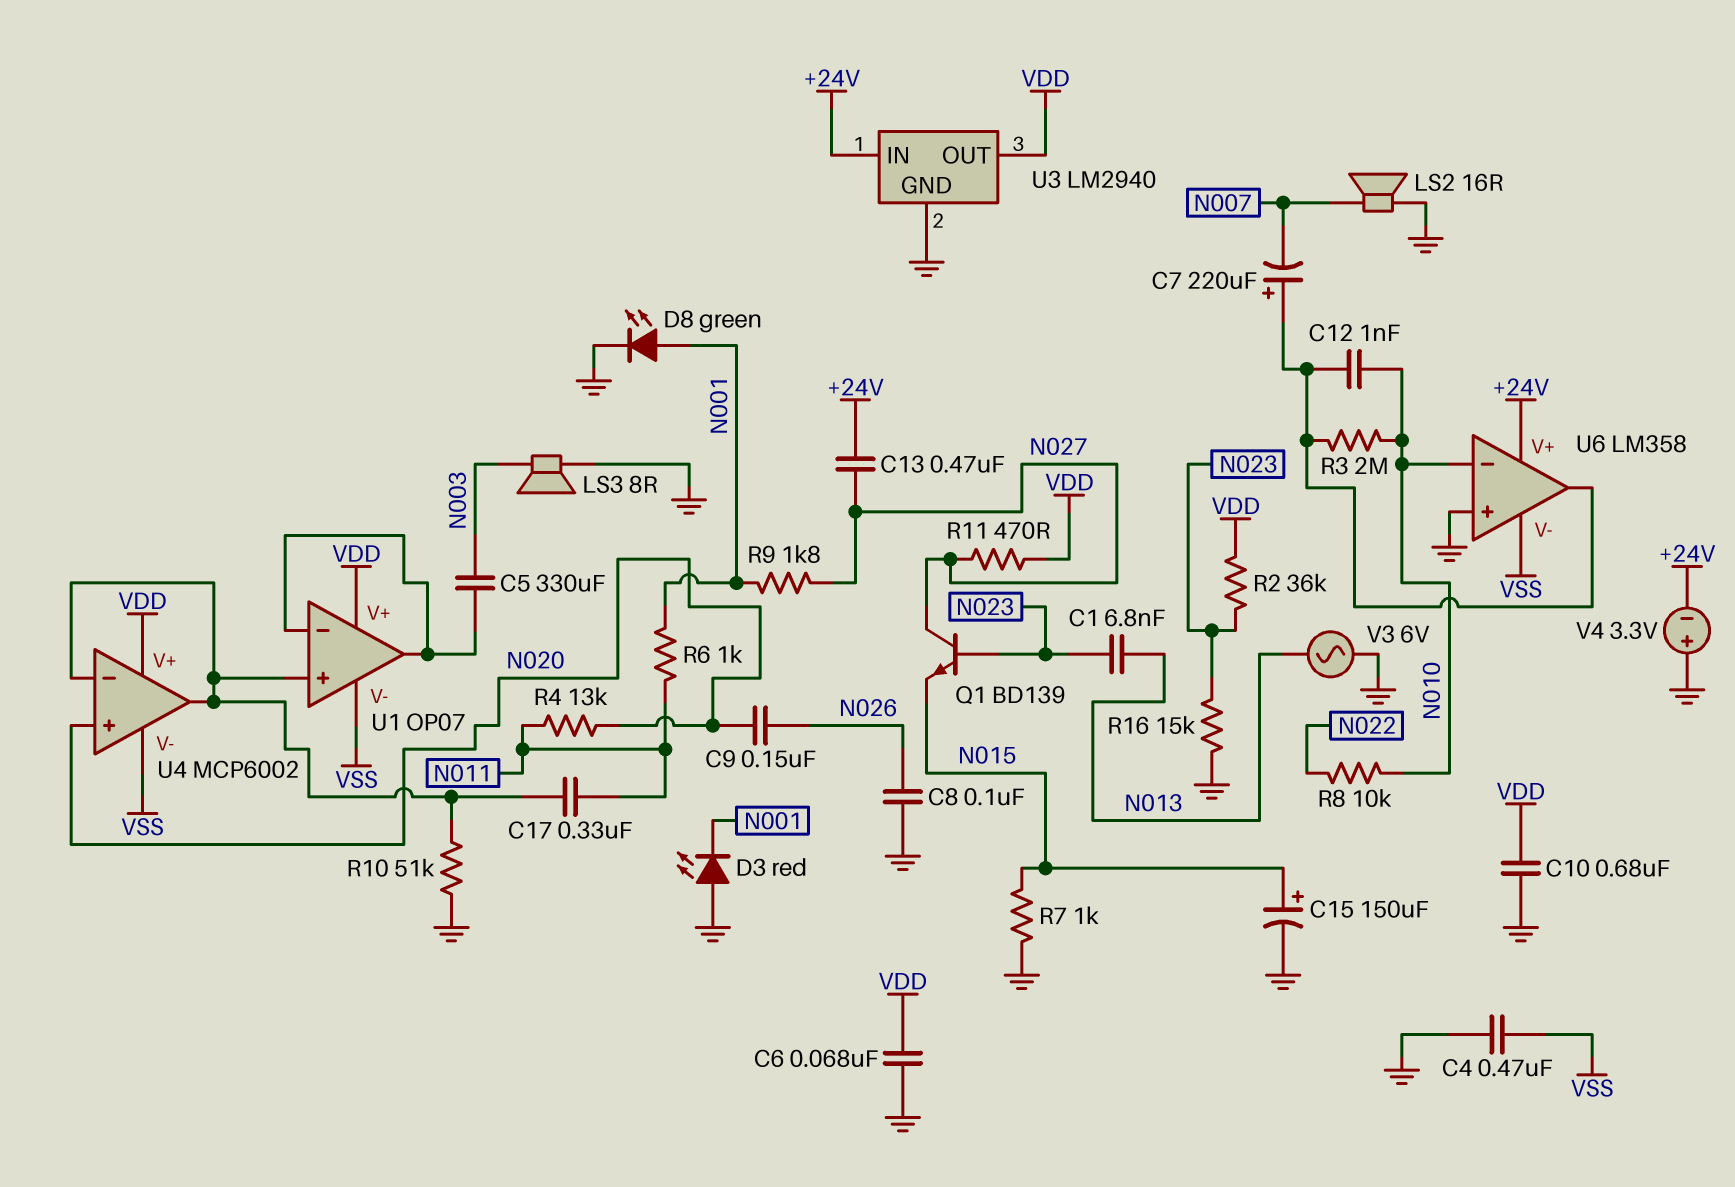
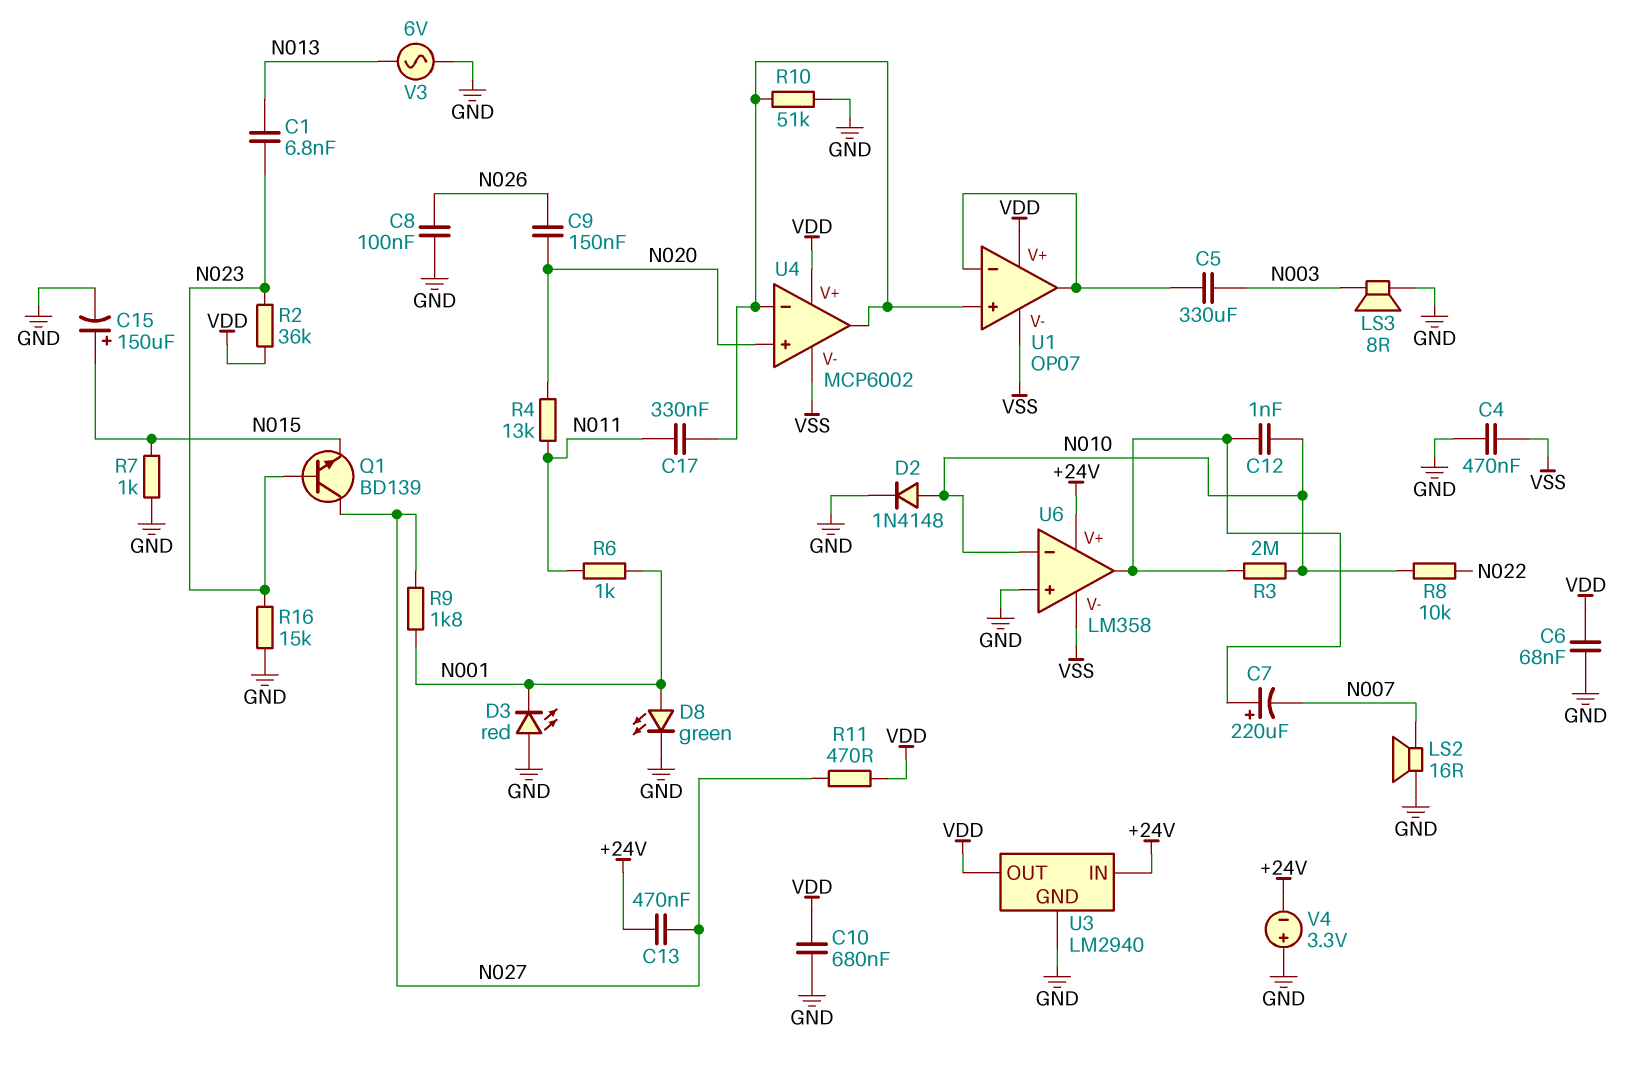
D2: none -> diode 1N4148 (A N010, K GND)

